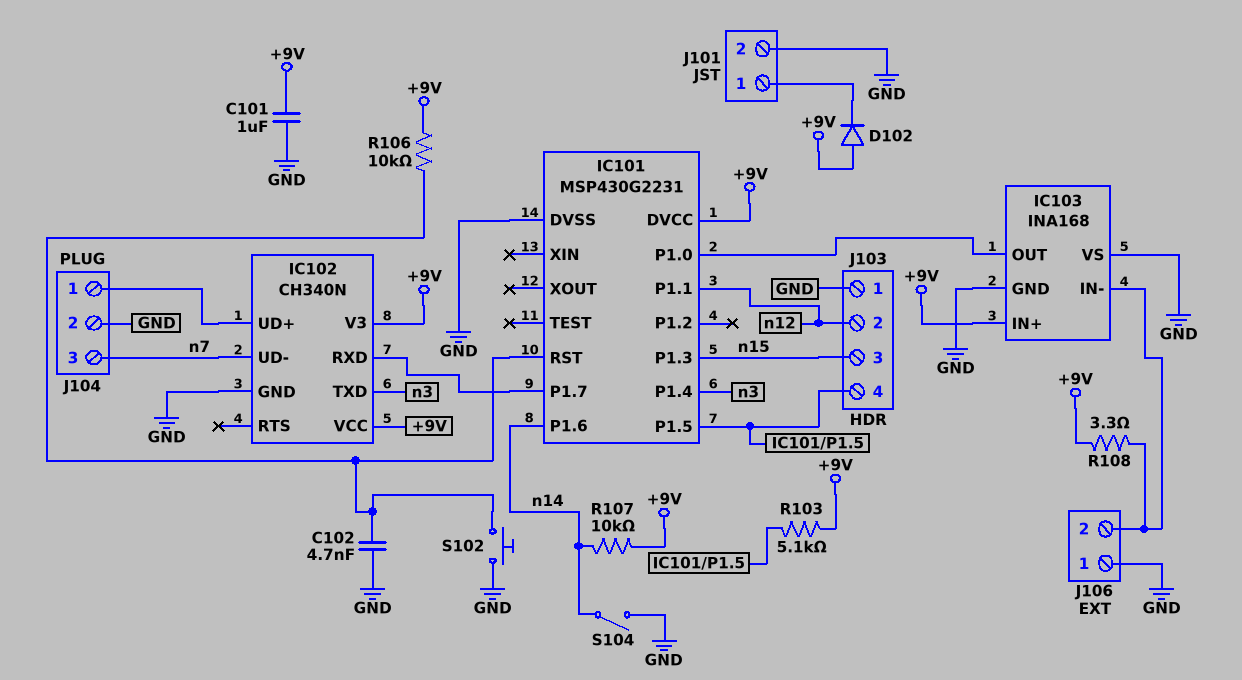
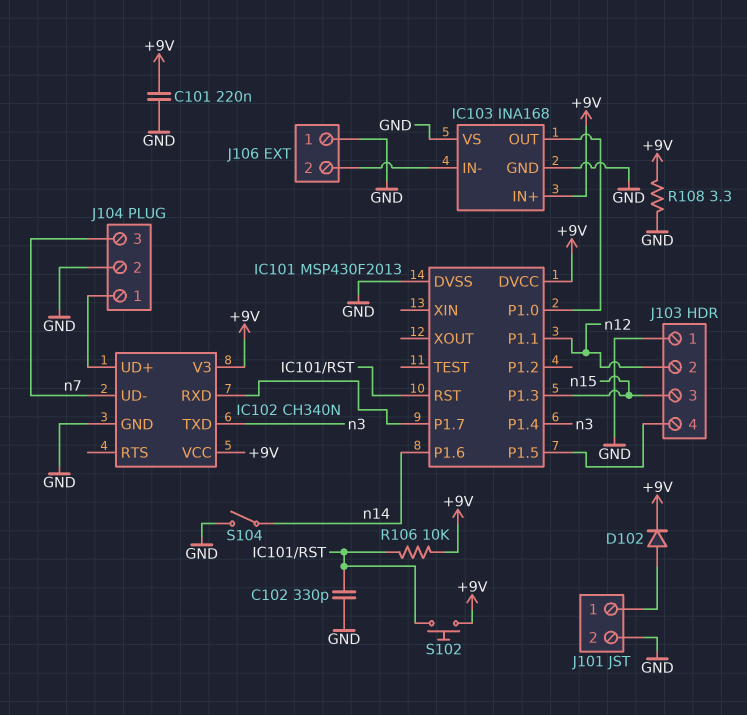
C101: 1uF (+9V, GND) -> 220nF (+9V, GND)
C102: 4.7nF (GND, IC101/RST) -> 330pF (GND, IC101/RST)
D102: diode (A +9V, K J101/1) -> diode (A J101/1, K +9V)
IC101: MSP430G2231 -> MSP430F2013
R103: 5.1k (+9V, IC101/P1.5) -> none
R107: 10k (+9V, n14) -> none
R108: 3.3 (+9V, IC103/IN-) -> 3.3 (+9V, GND)
S102: button (GND, IC101/RST) -> button (+9V, IC101/RST)

